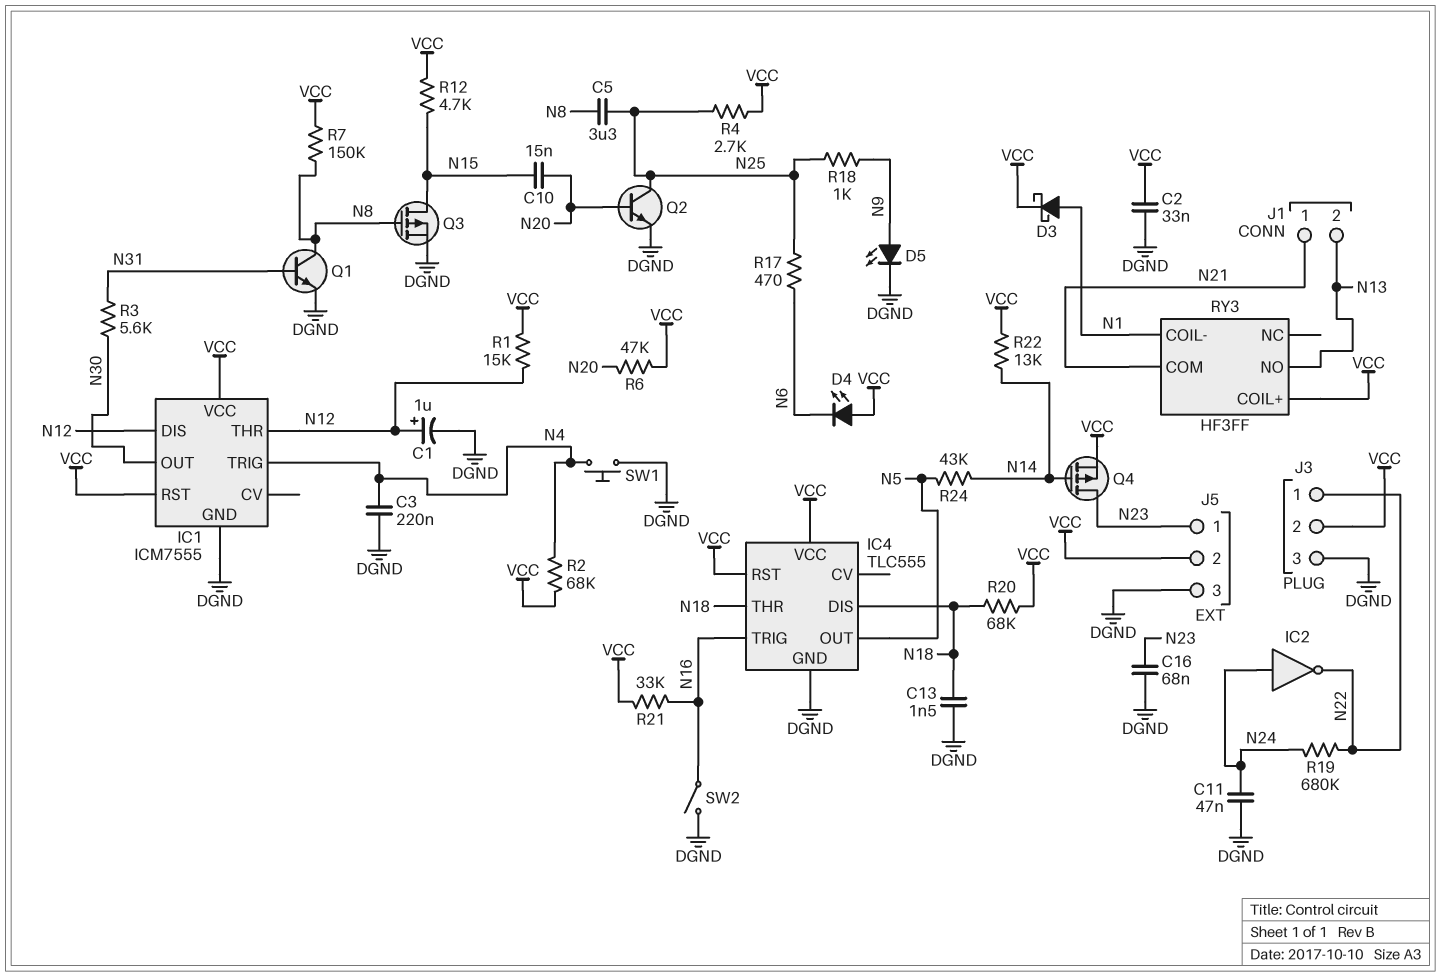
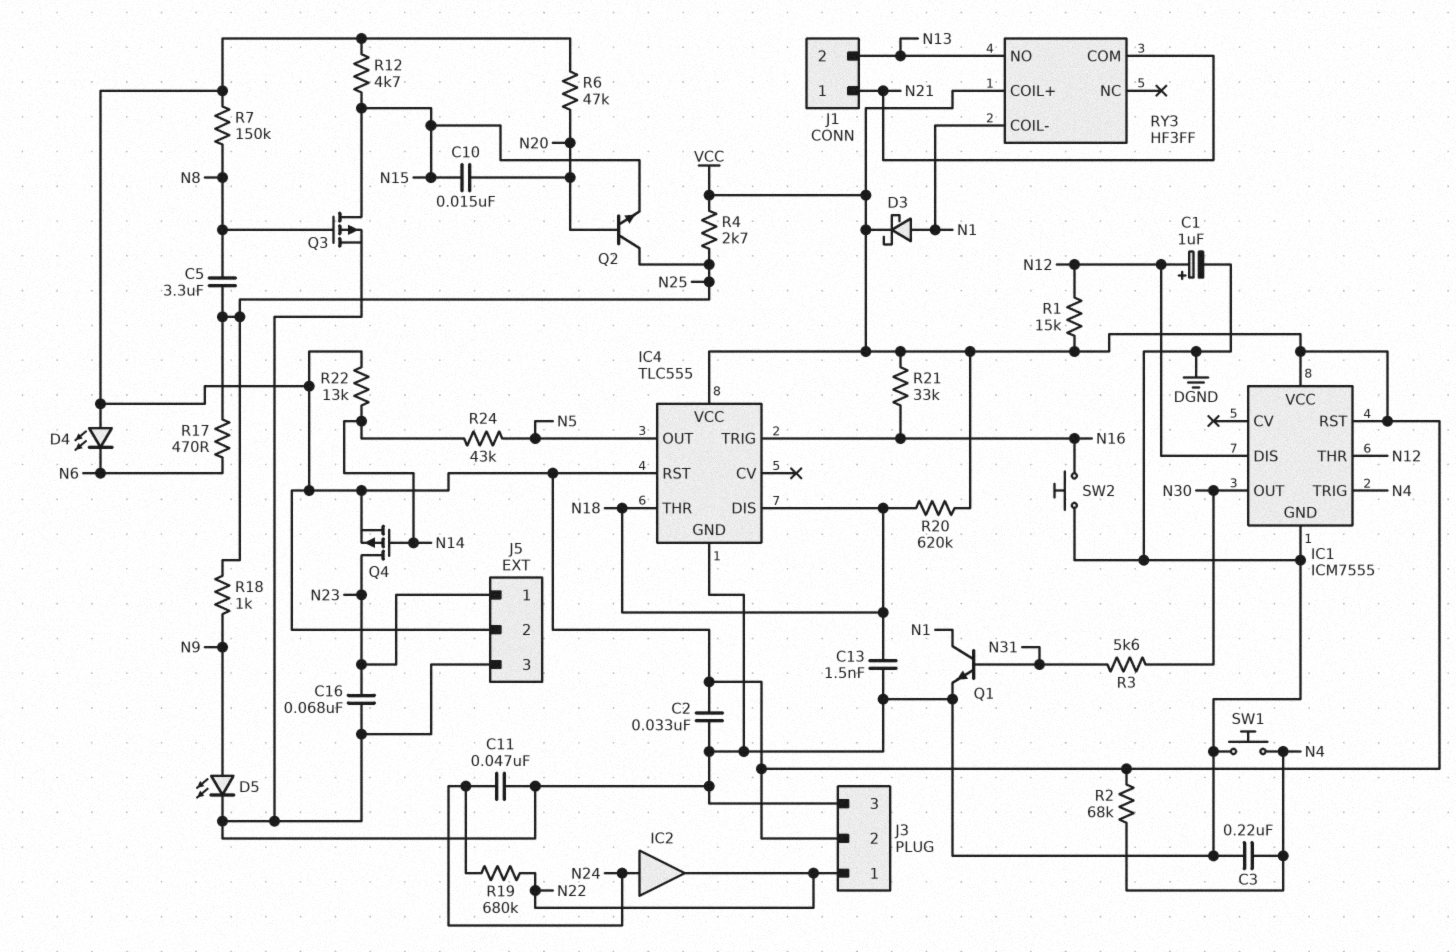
IC2: NOT (in N24, out N22) -> buffer (in N24, out N22)
Q1: NPN (B N31, C N8, E DGND) -> NPN (B N31, C N1, E DGND)
Q2: NPN (B N20, C N25, E DGND) -> NPN (B N20, C N25, E N15)
R20: 68k (N18, VCC) -> 620k (N18, VCC)
SW2: switch (DGND, N16) -> button (DGND, N16)

